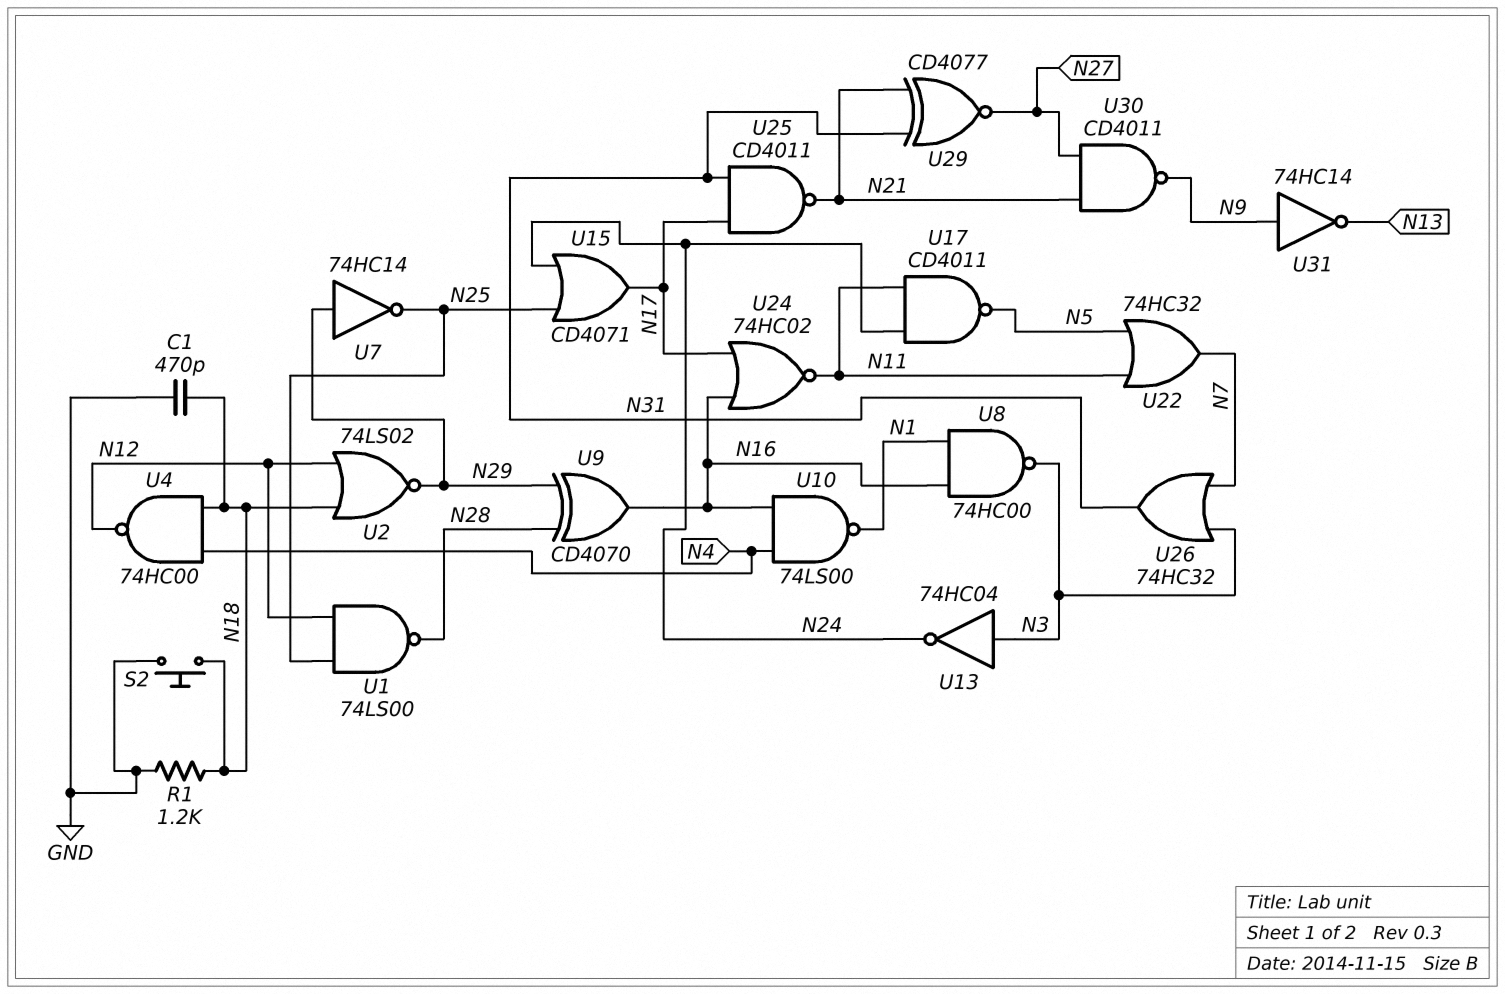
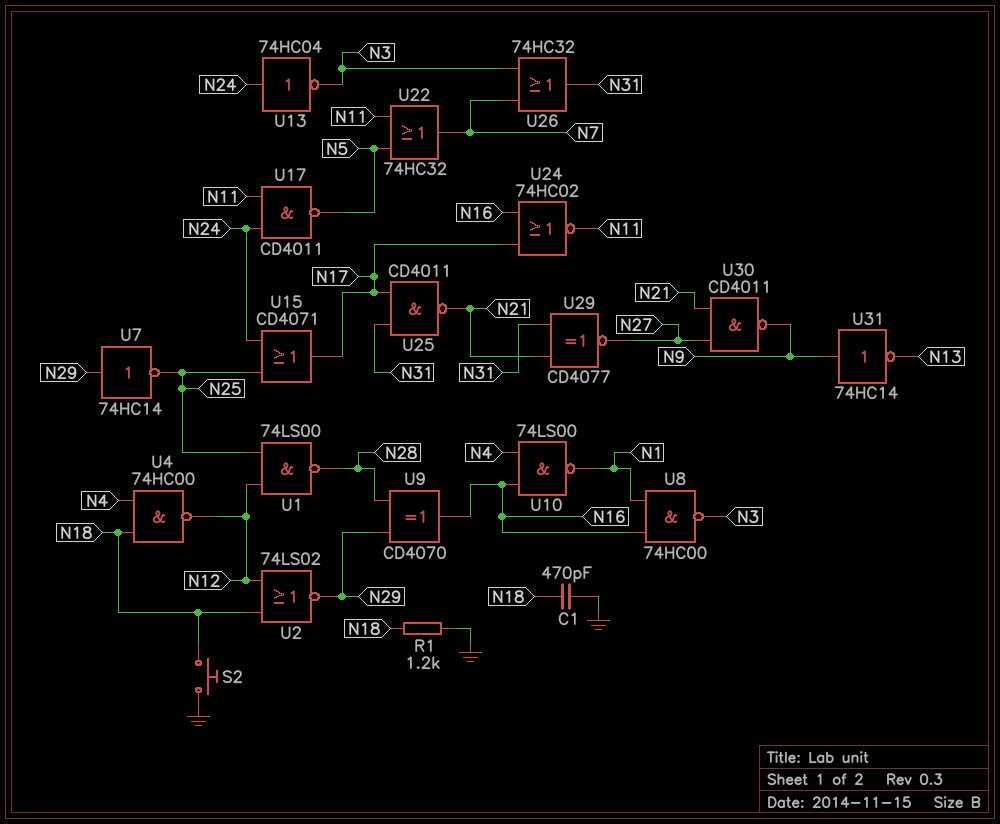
U13: NOT 74HC04 (in N3, out N24) -> NOT 74HC04 (in N24, out N3)

